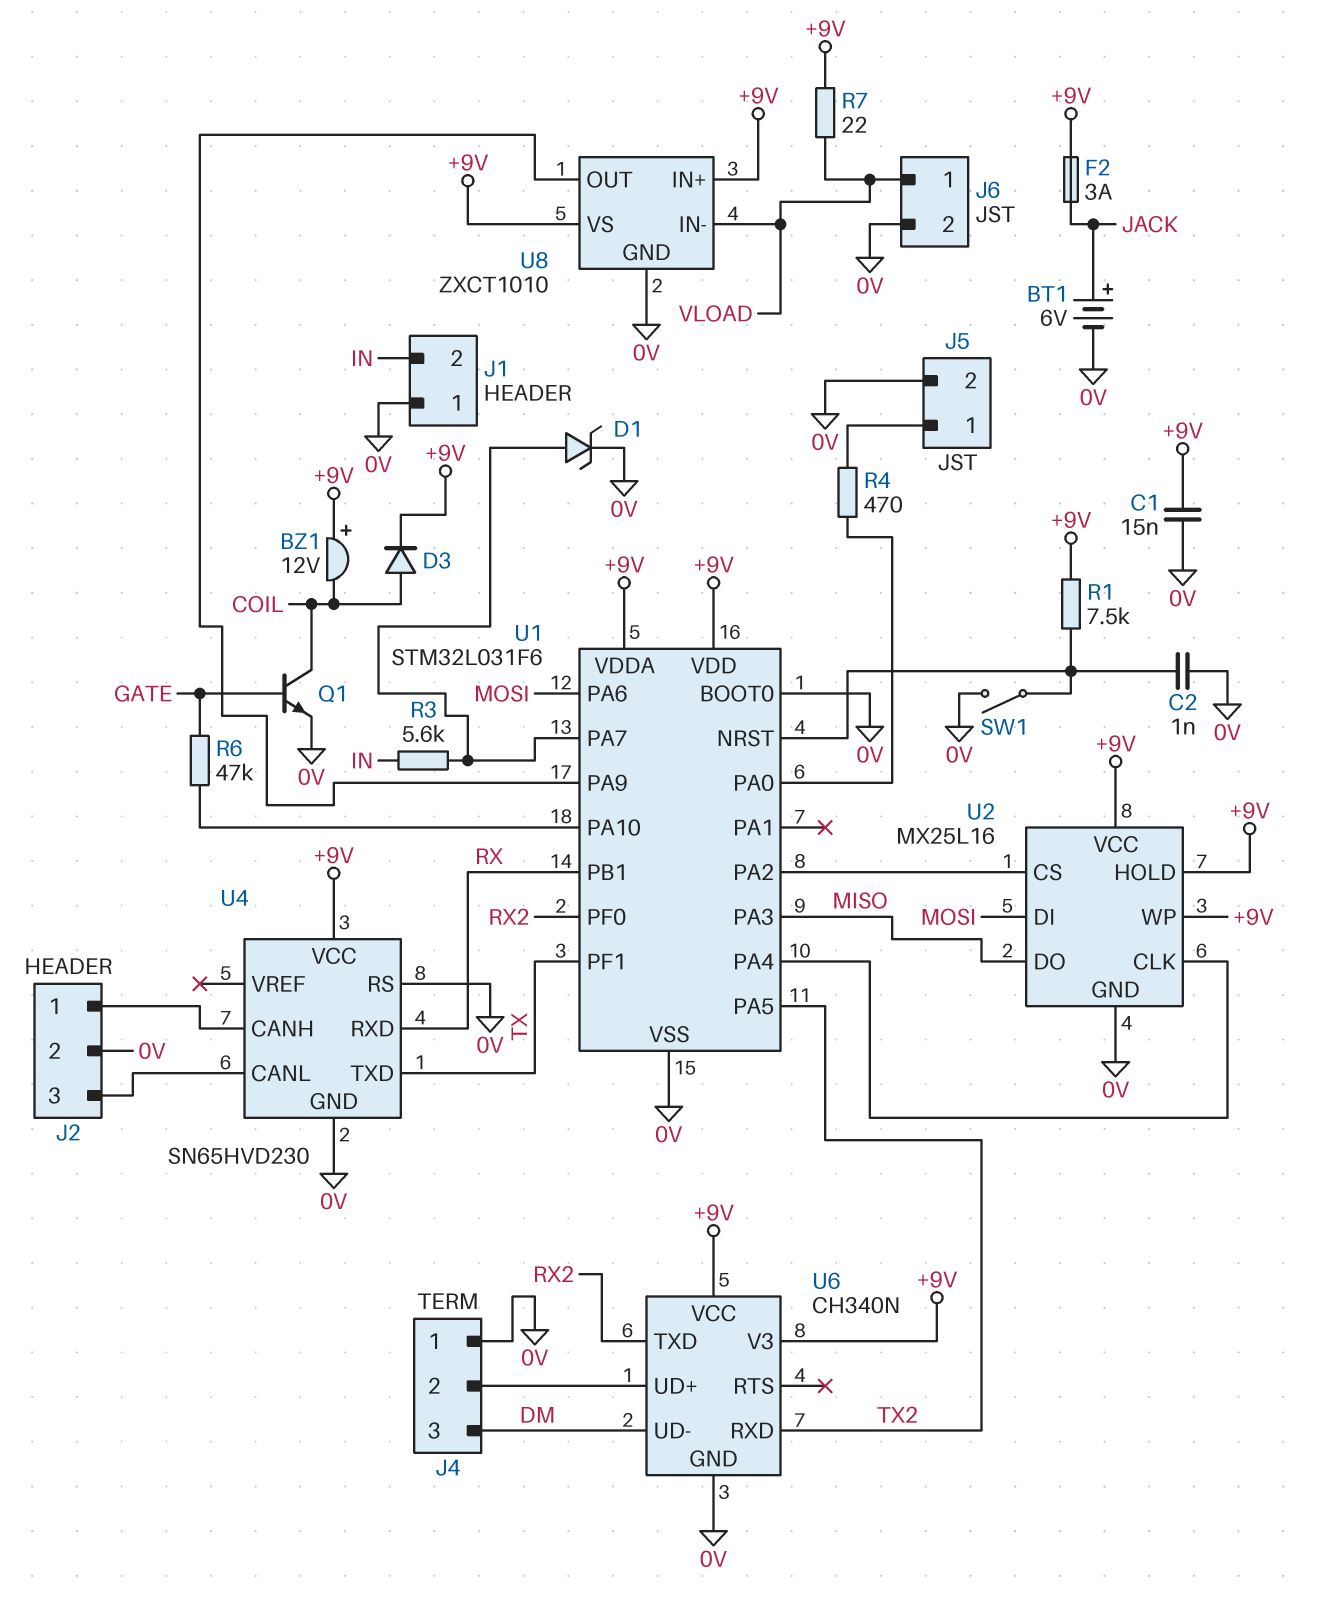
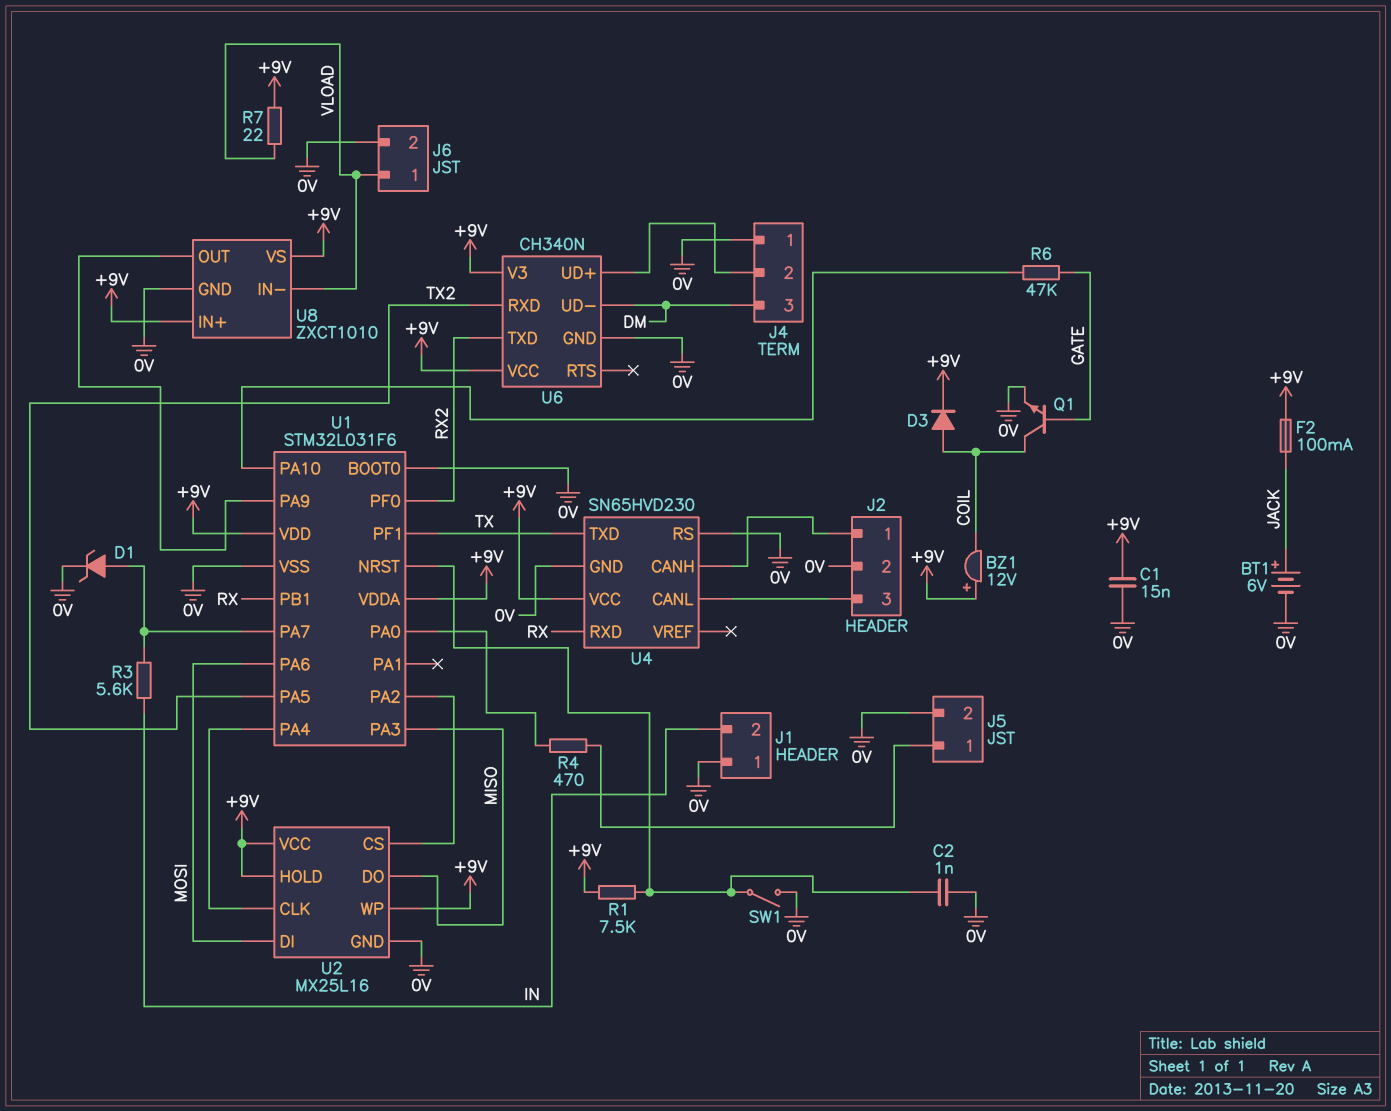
F2: 3A (+9V, JACK) -> 100mA (+9V, JACK)

